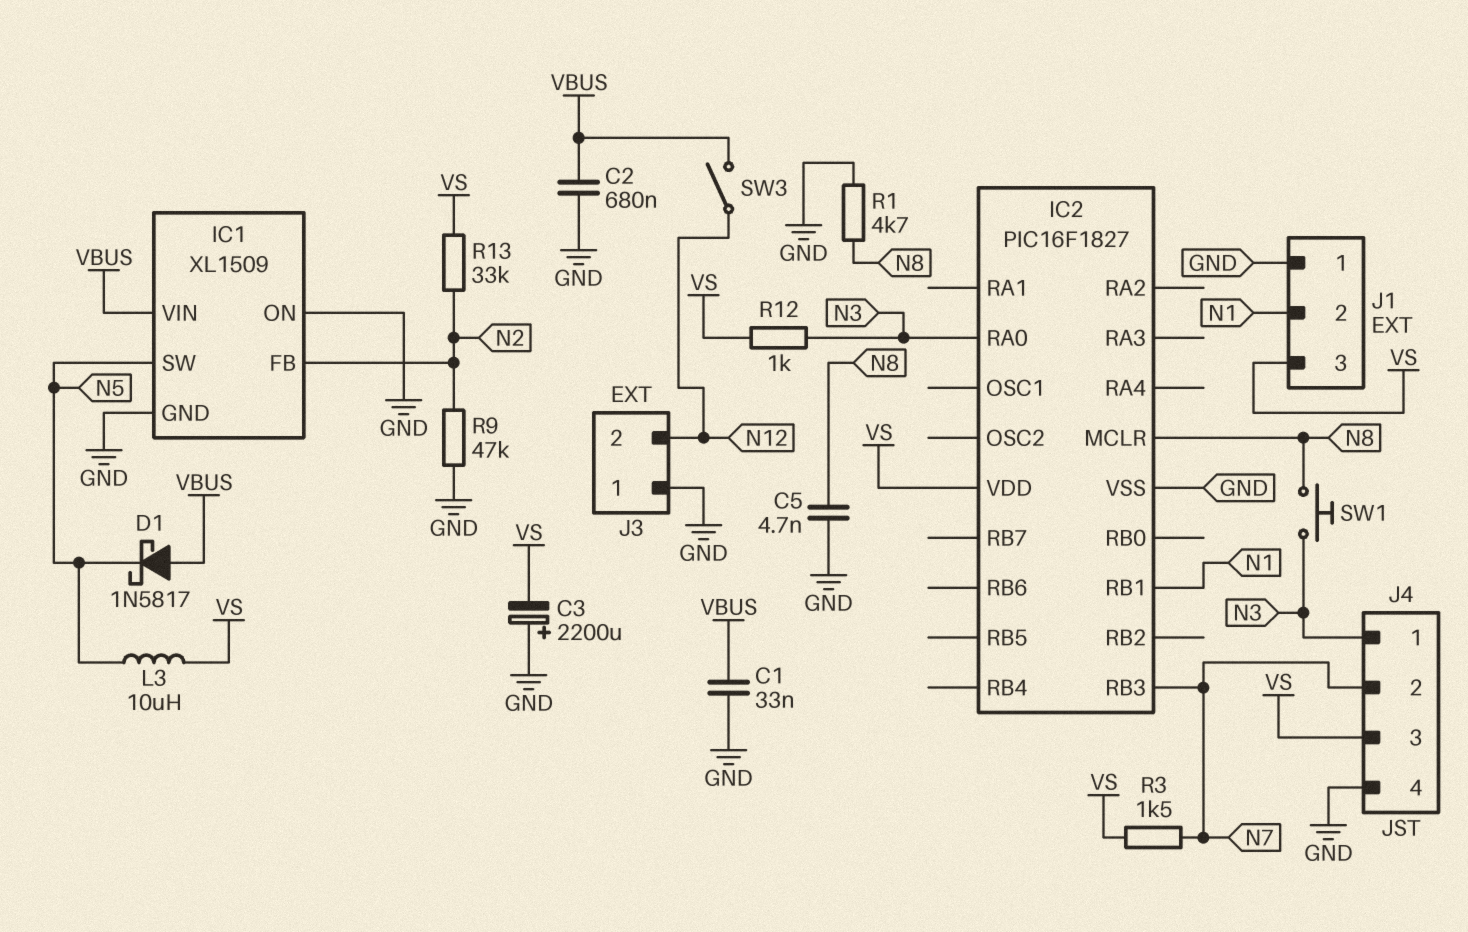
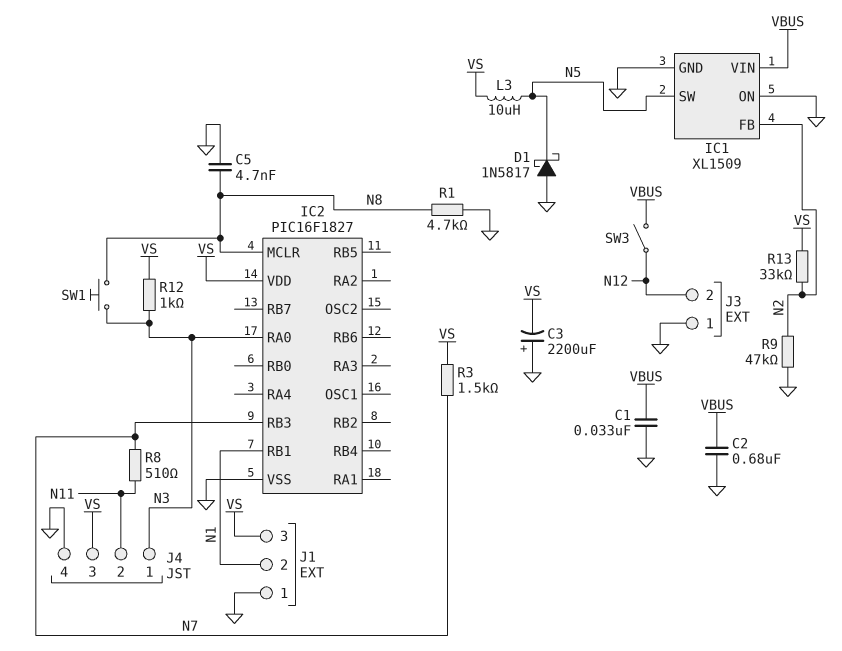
D1: schottky 1N5817 (A VBUS, K N5) -> schottky 1N5817 (A GND, K N5)
J4 pin 2: N7 -> N11
R8: none -> 510 (N7, N11)

